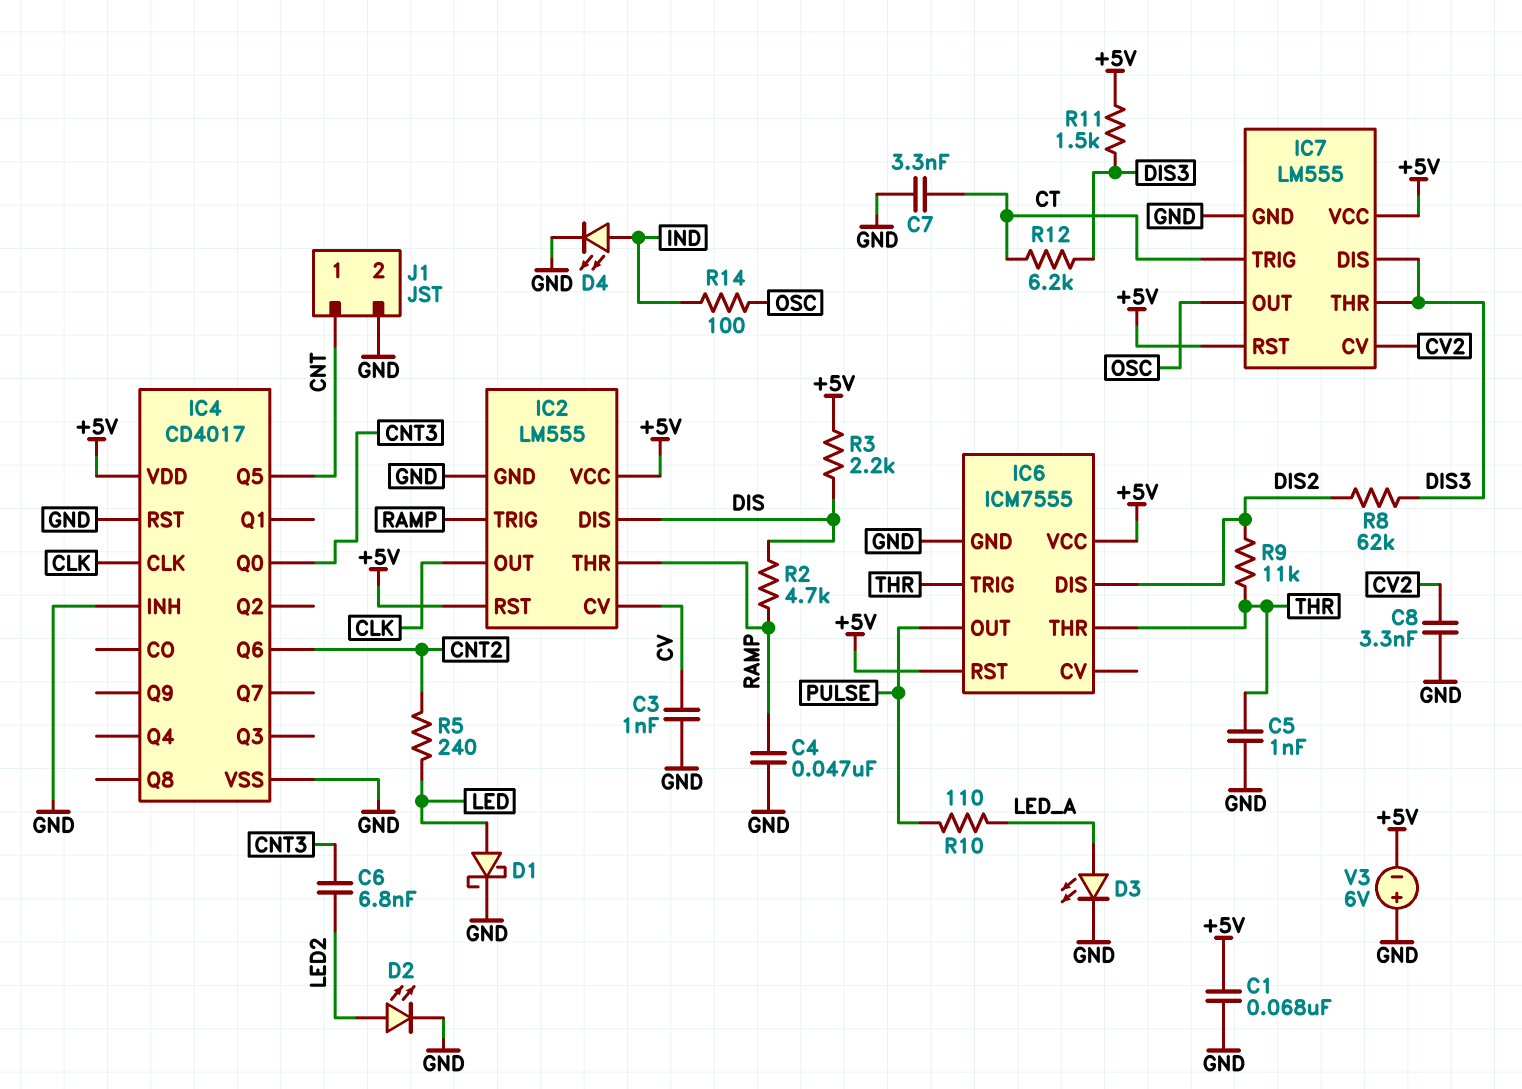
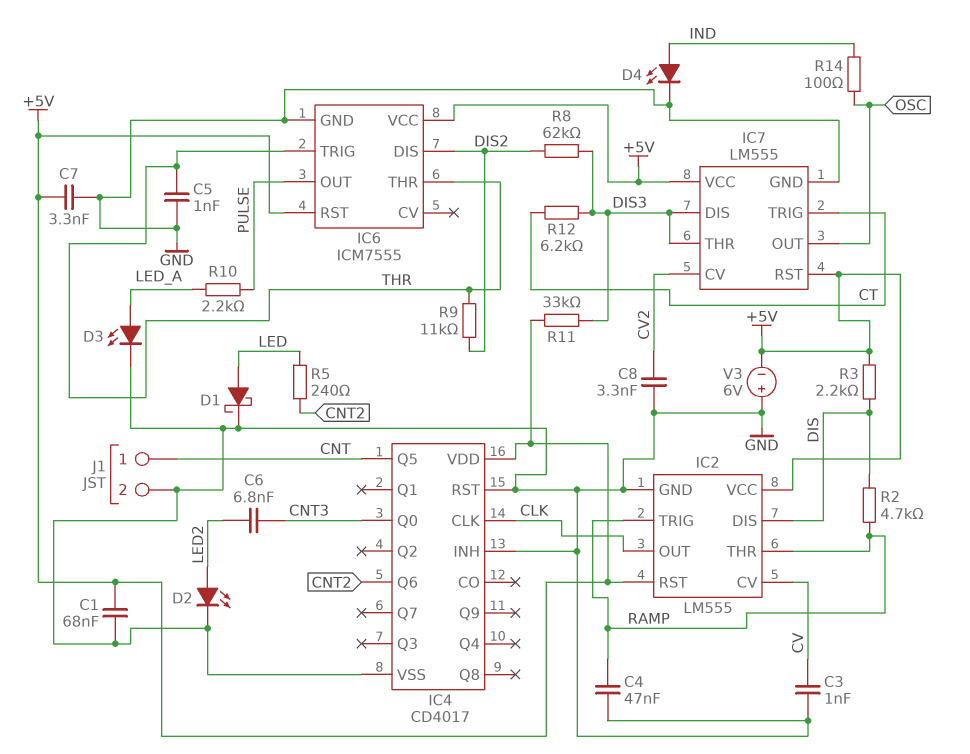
C7: 3.3nF (CT, GND) -> 3.3nF (+5V, GND)
R10: 110 (LED_A, PULSE) -> 2.2k (LED_A, PULSE)
R11: 1.5k (+5V, DIS3) -> 33k (+5V, DIS3)

